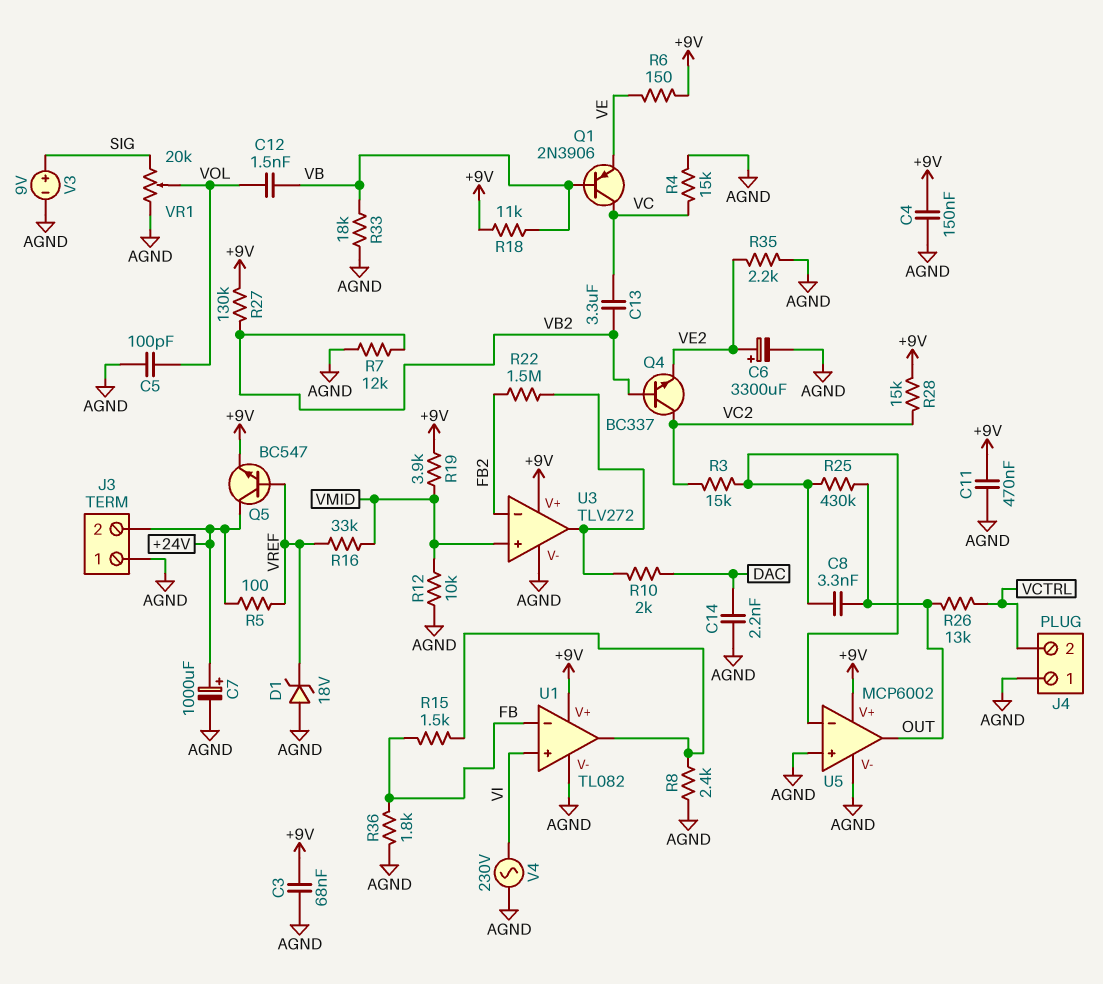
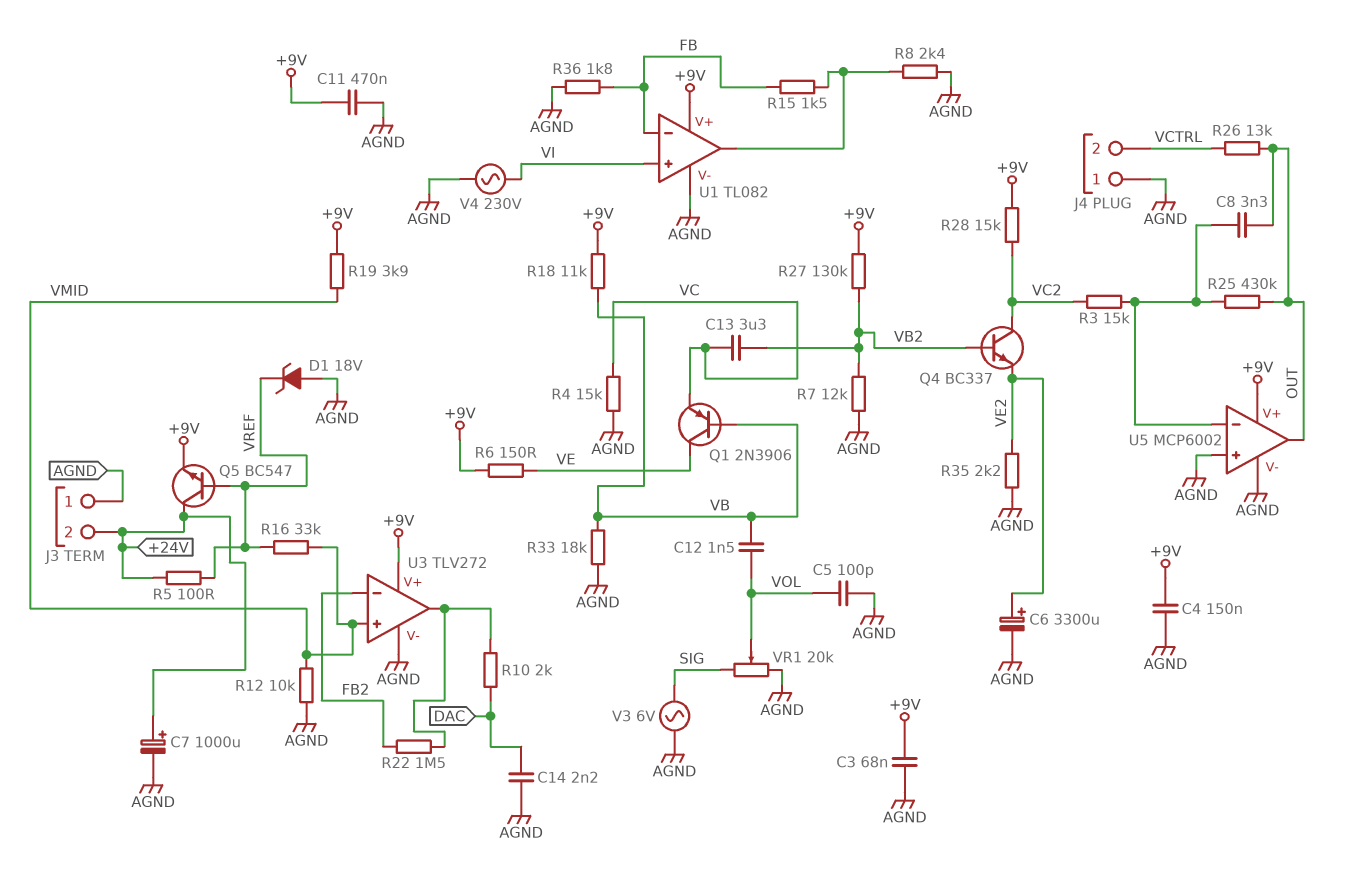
Q1: PNP 2N3906 (B VB, C VC, E VE) -> PNP 2N3906 (B VB, C VE, E VC)
V3: 9V (plus SIG, minus AGND) -> AC 6V (AGND, SIG)

